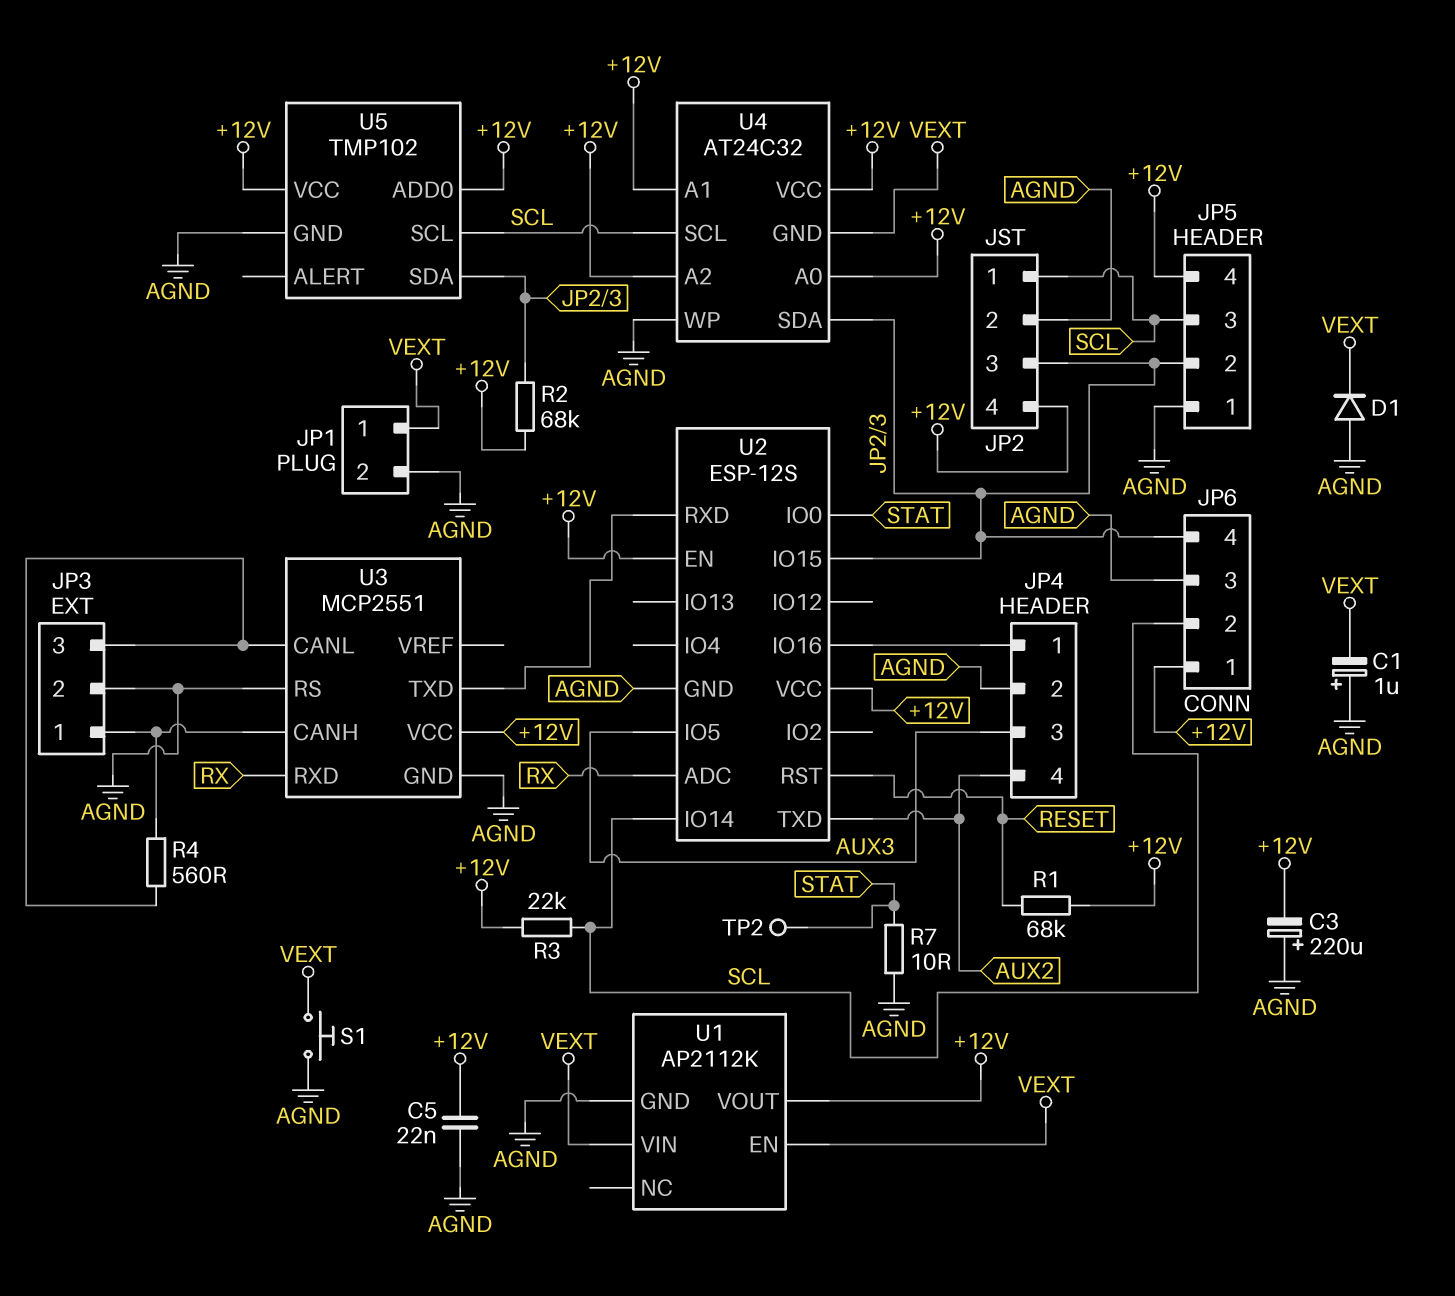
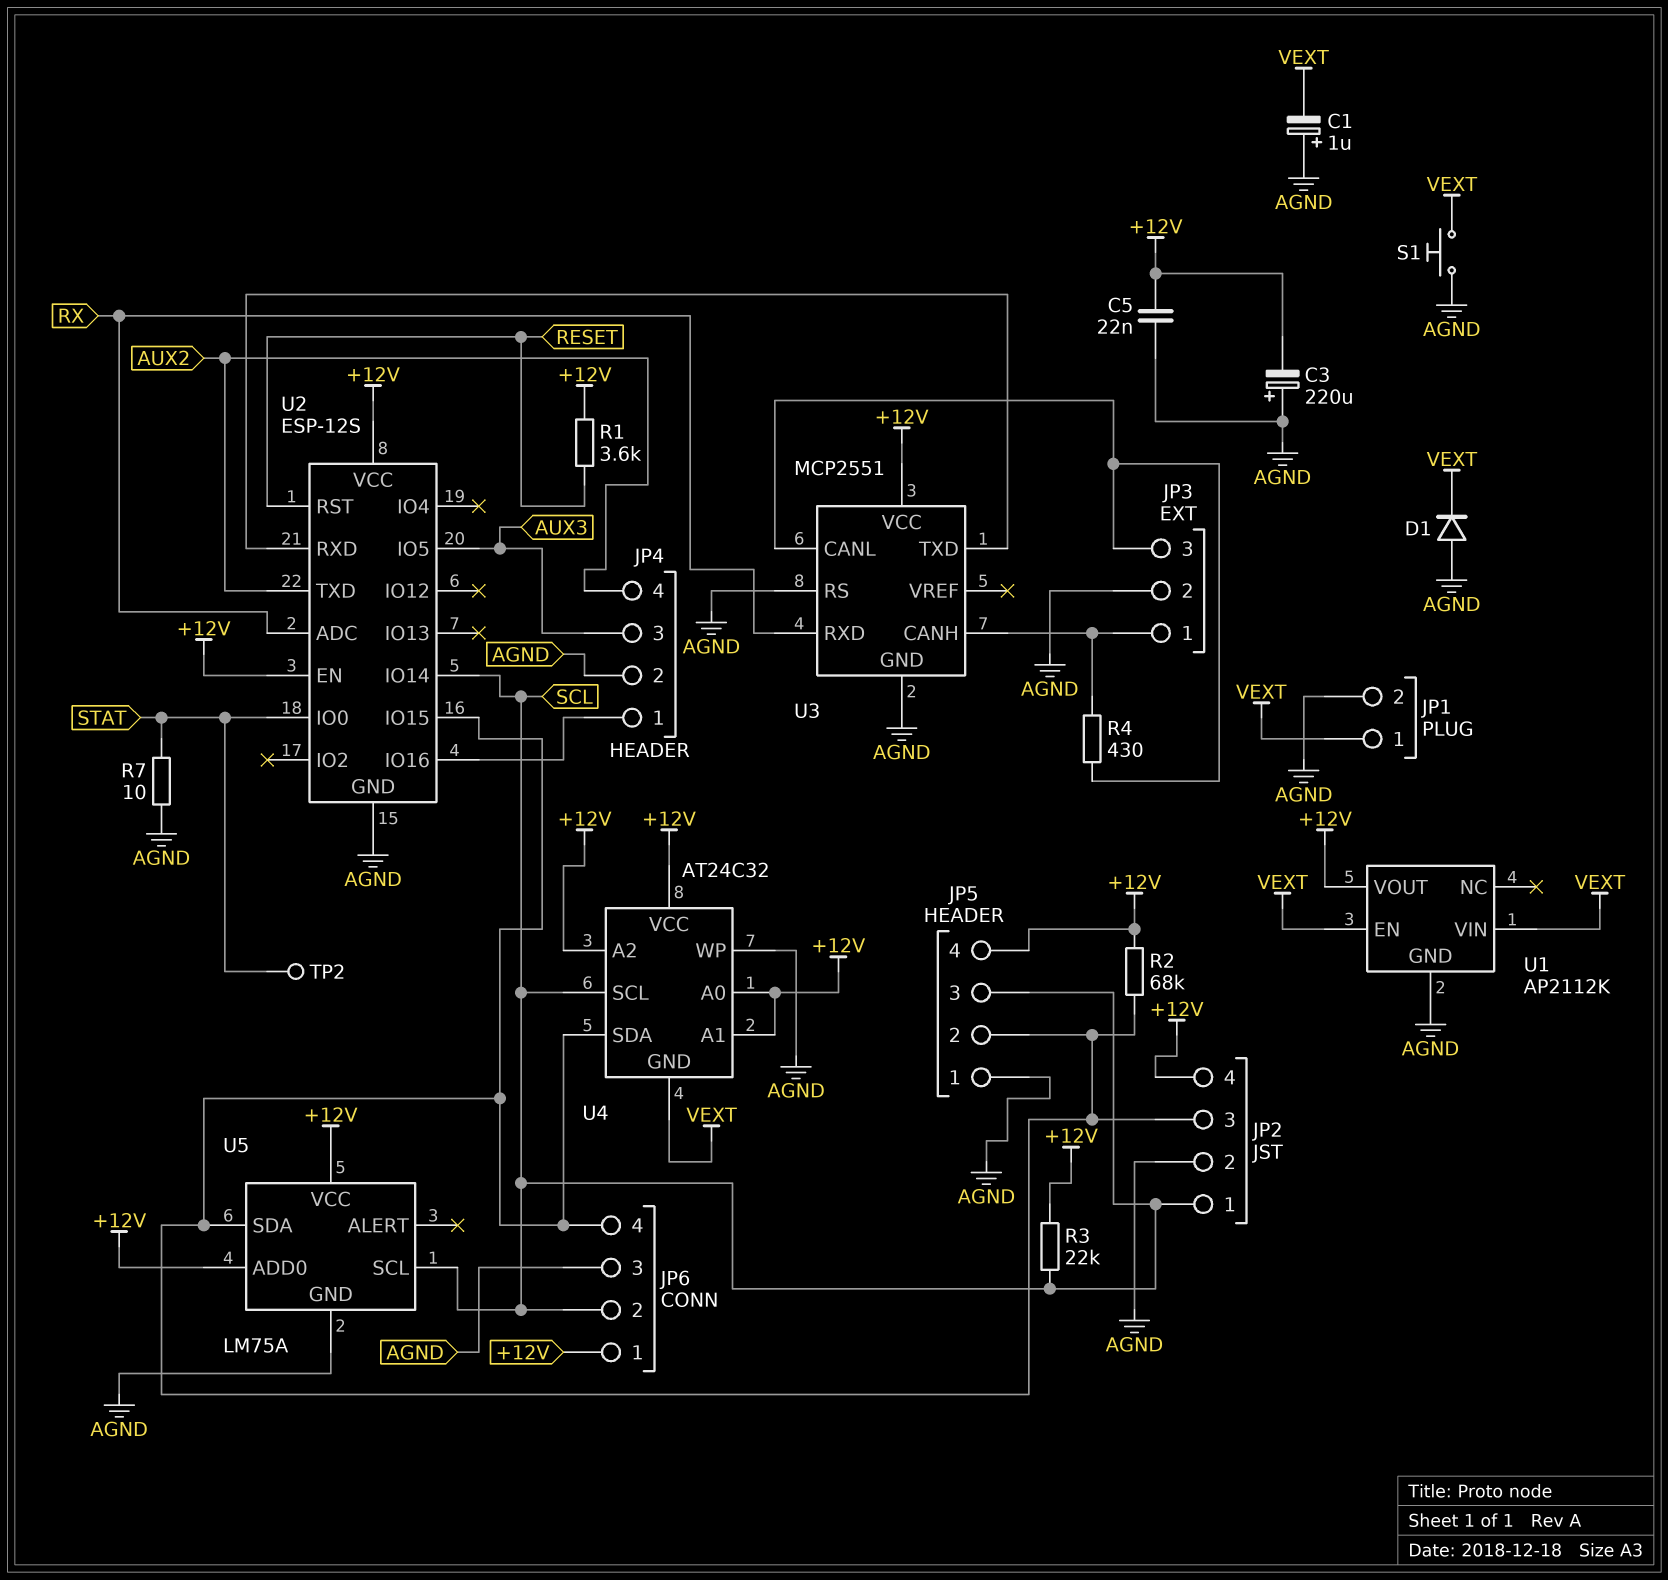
R1: 68k (+12V, RESET) -> 3.6k (+12V, RESET)
R4: 560 (JP3/1, JP3/3) -> 430 (JP3/1, JP3/3)
U5: TMP102 -> LM75A

